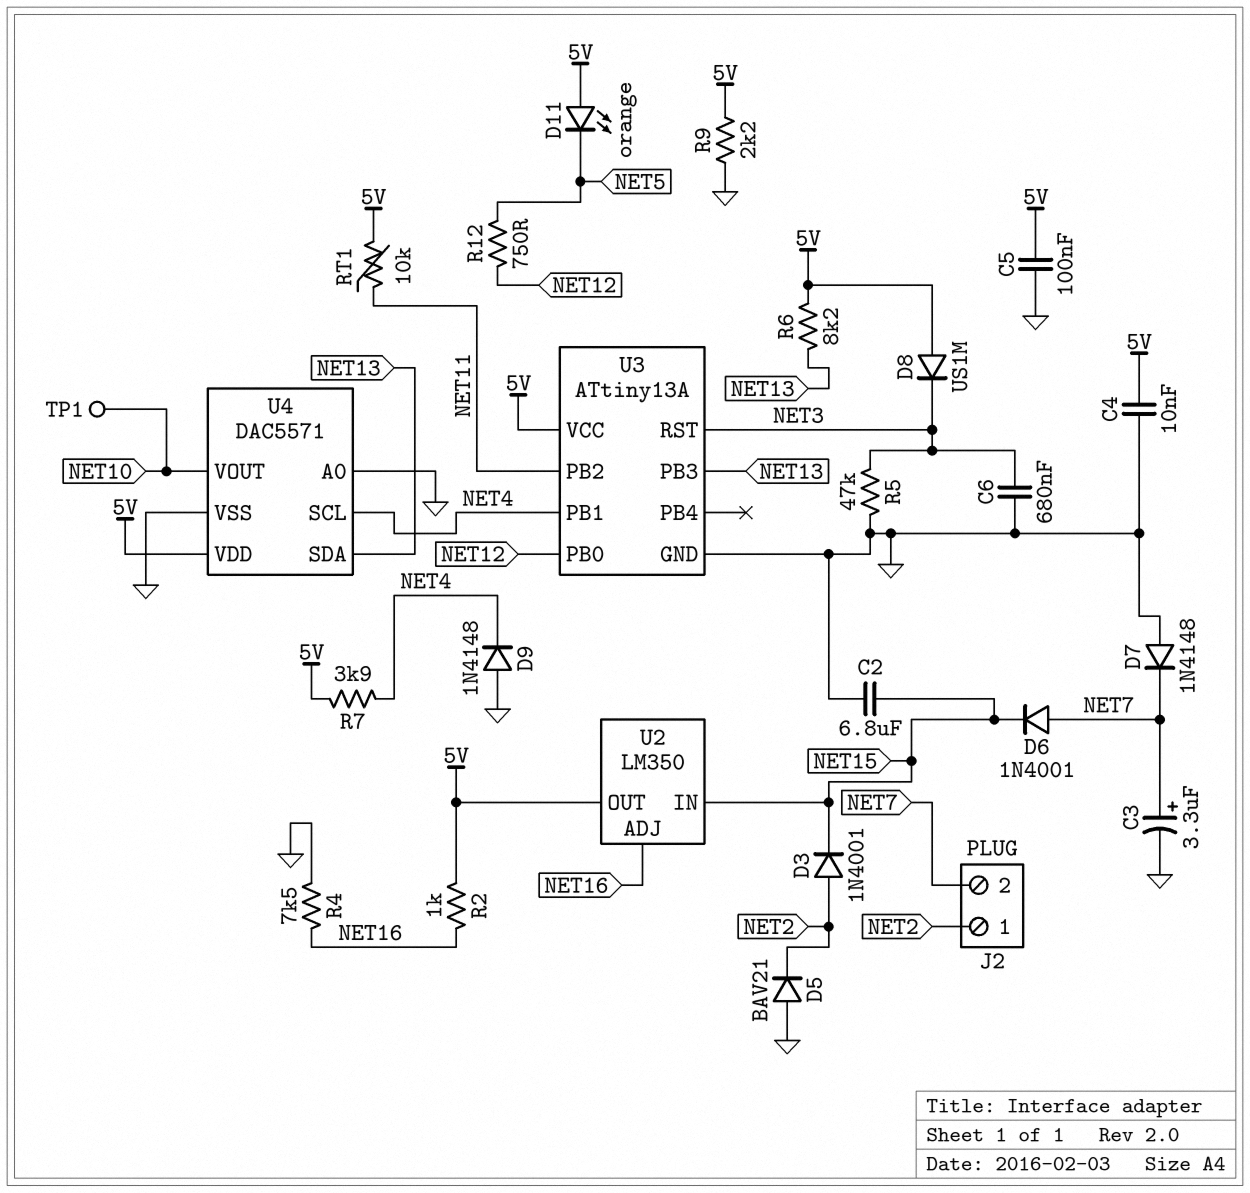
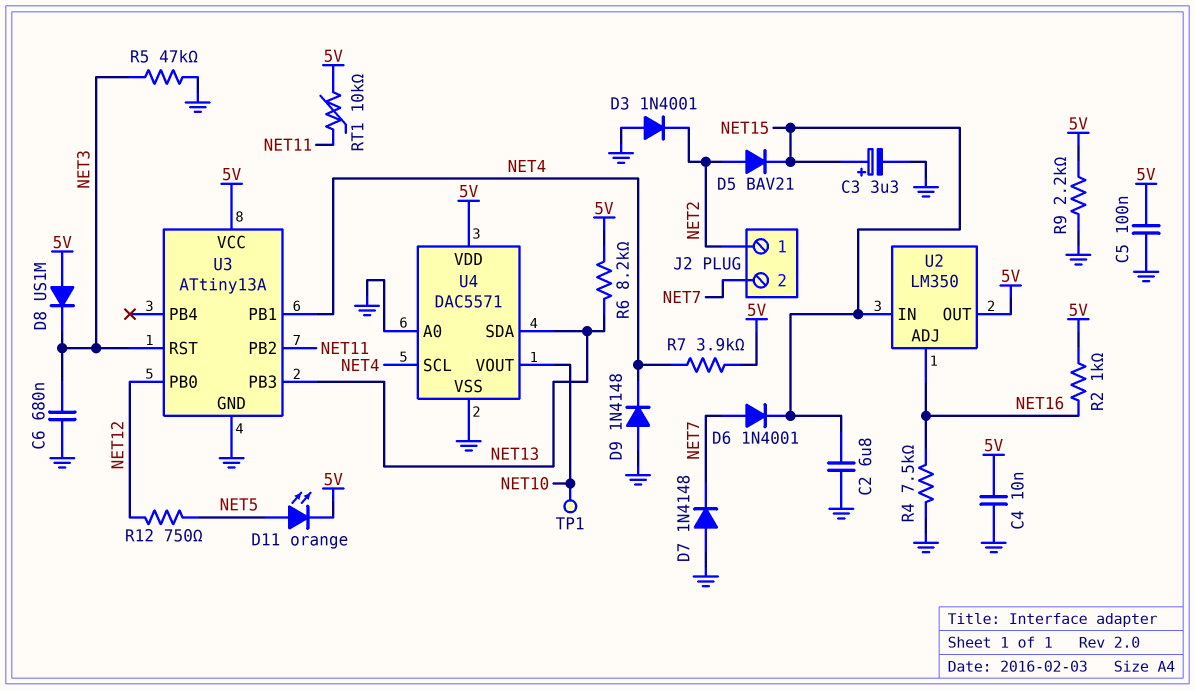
C3: 3.3uF (plus NET7, minus GND) -> 3.3uF (plus NET15, minus GND)
D3: diode 1N4001 (A NET2, K NET15) -> diode 1N4001 (A GND, K NET2)
D5: diode BAV21 (A GND, K NET2) -> diode BAV21 (A NET2, K NET15)
D11: LED orange (A 5V, K NET5) -> LED orange (A NET5, K 5V)

